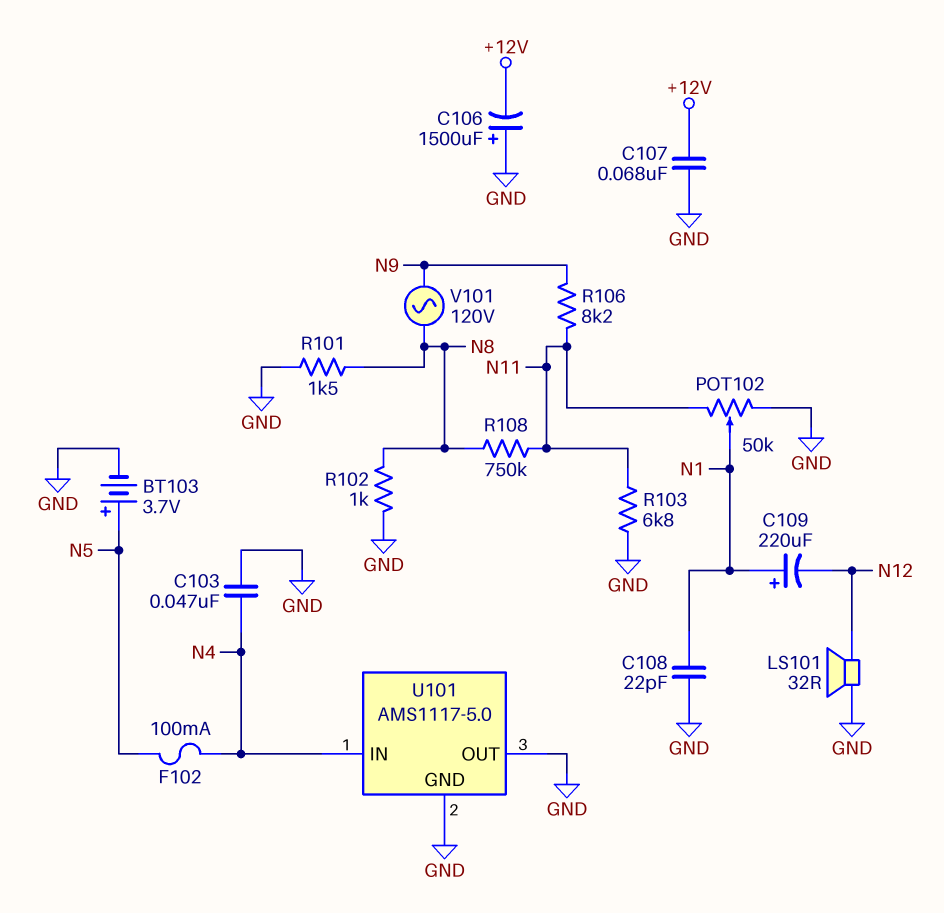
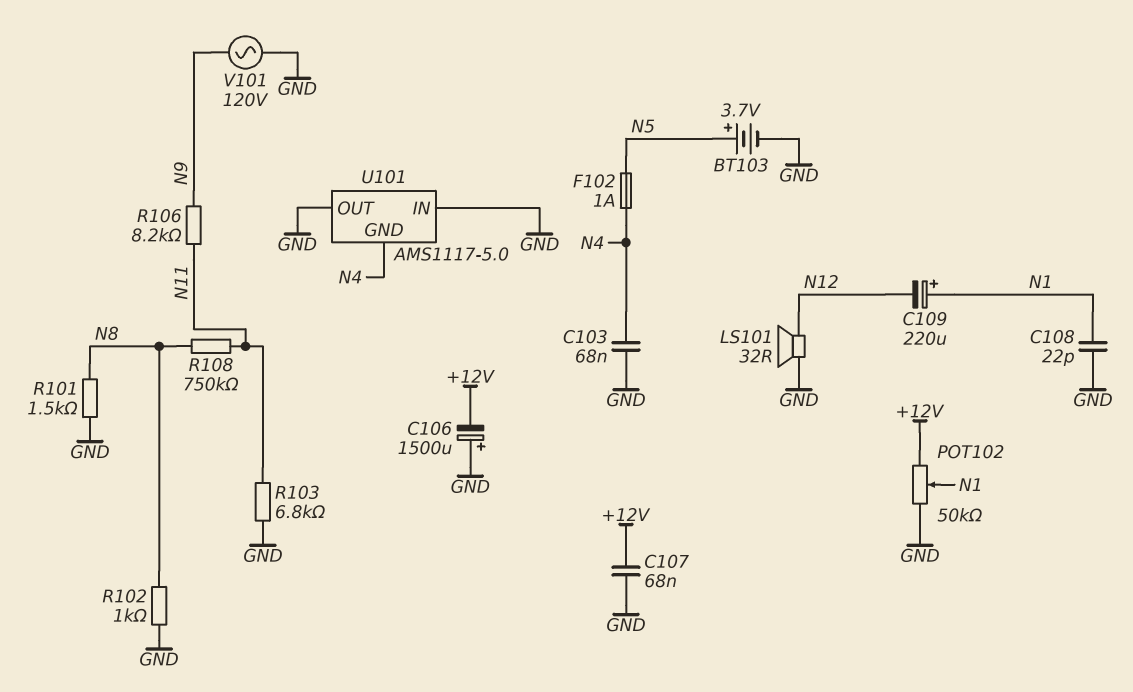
C103: 47nF (GND, N4) -> 68nF (GND, N4)
F102: 100mA (N4, N5) -> 1A (N4, N5)
POT102: 50k (GND, N11, wiper N1) -> 50k (+12V, GND, wiper N1)
U101 pin GND: GND -> N4
U101 pin IN: N4 -> GND
V101: AC 120V (N8, N9) -> AC 120V (GND, N9)

